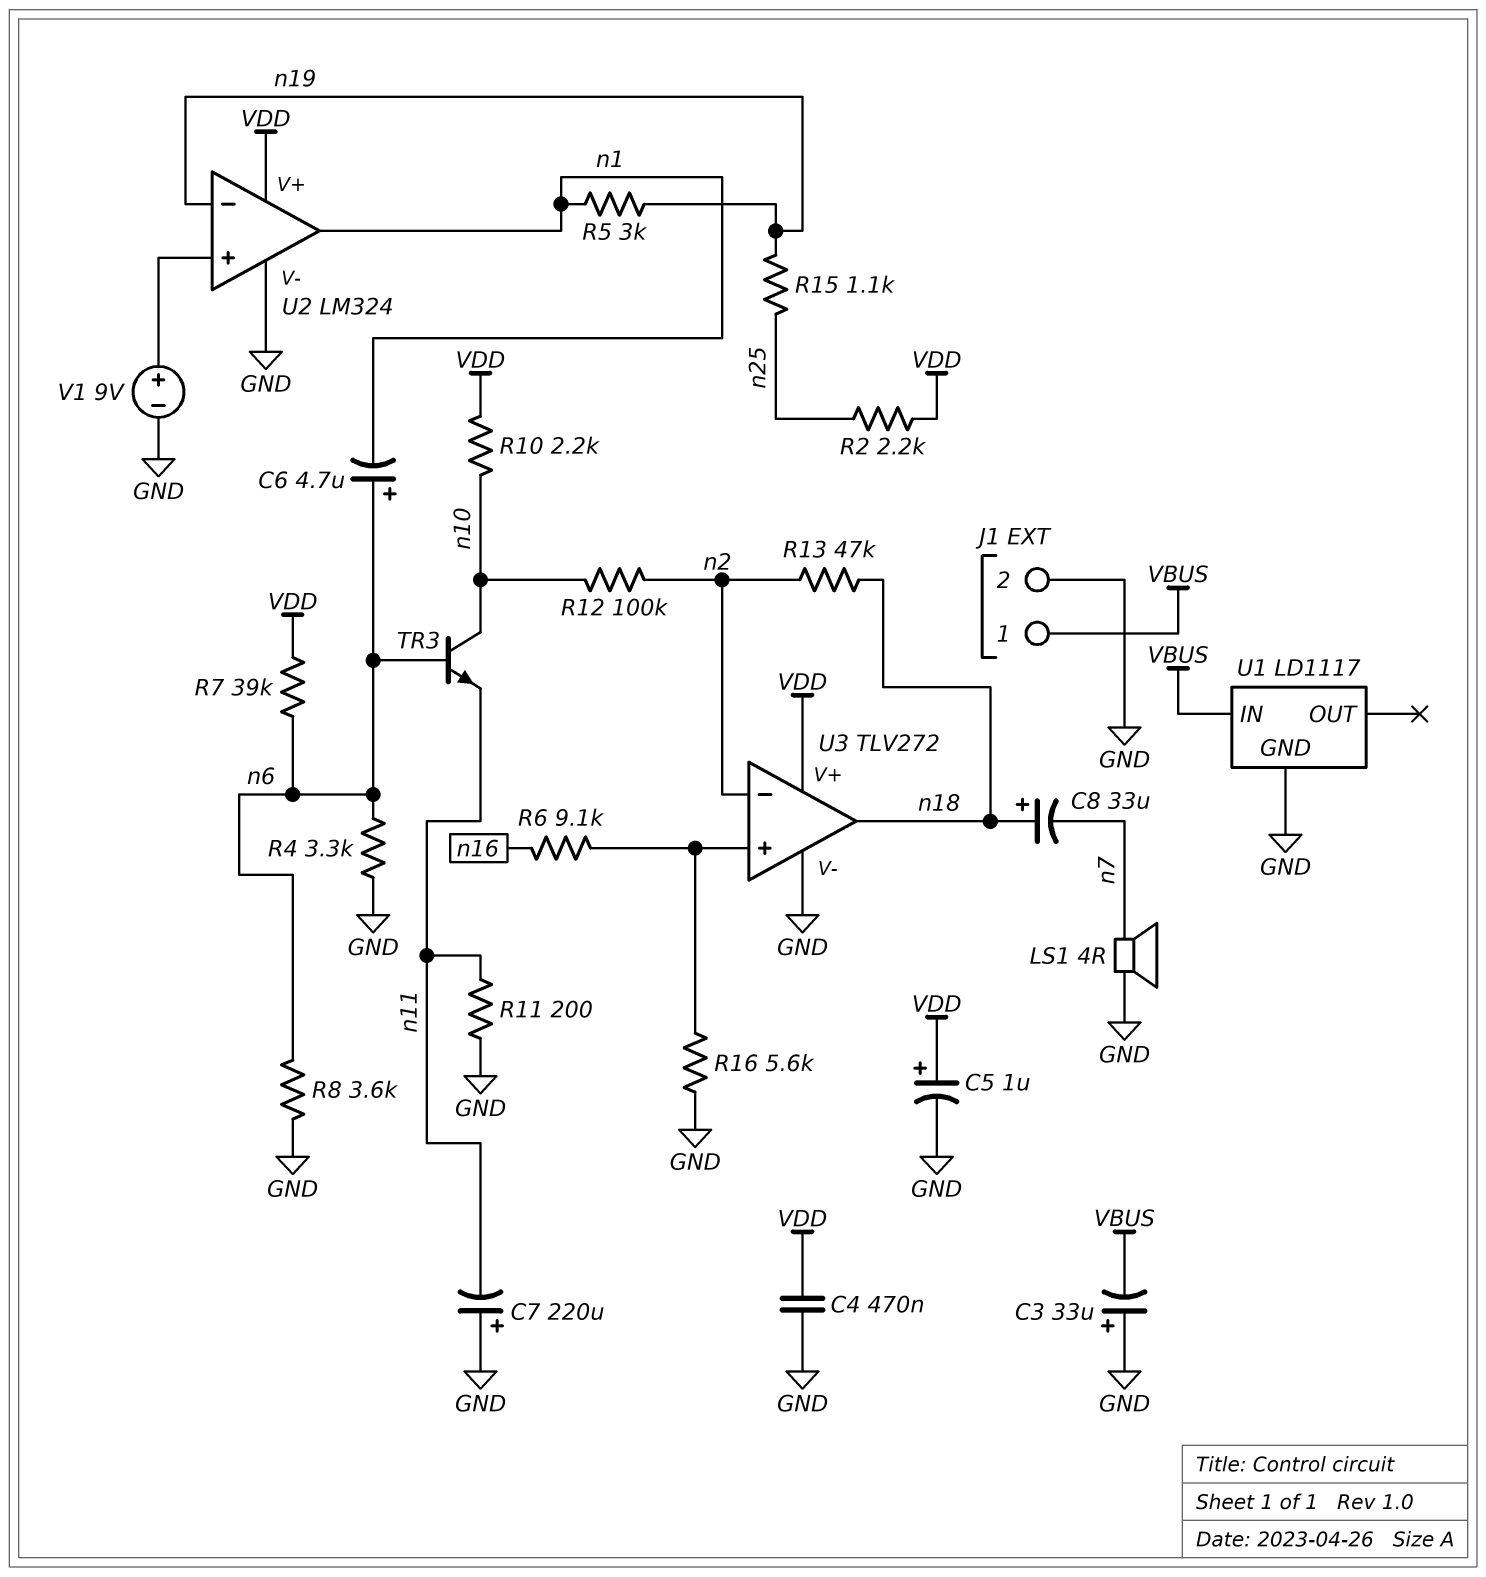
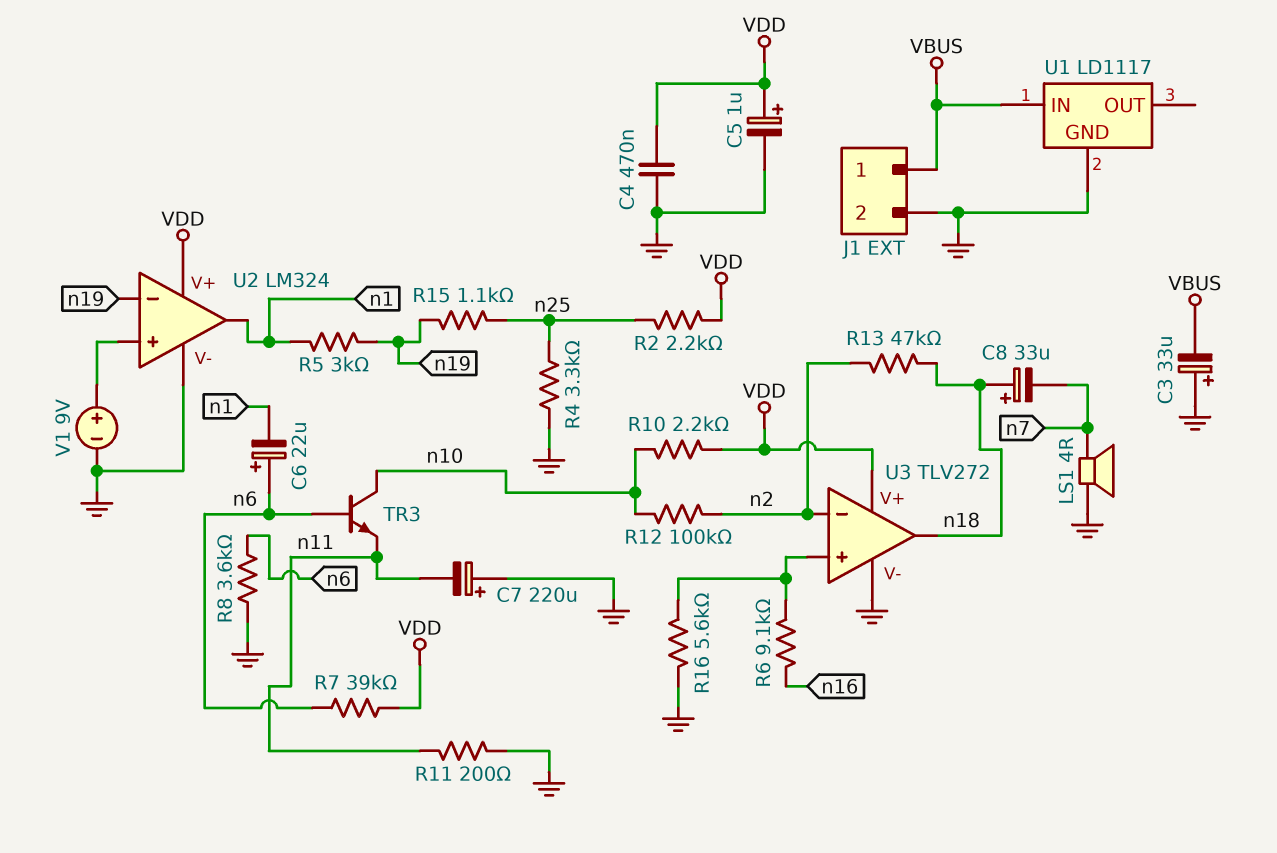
C6: 4.7uF (plus n6, minus n1) -> 22uF (plus n6, minus n1)
R4: 3.3k (GND, n6) -> 3.3k (GND, n25)

